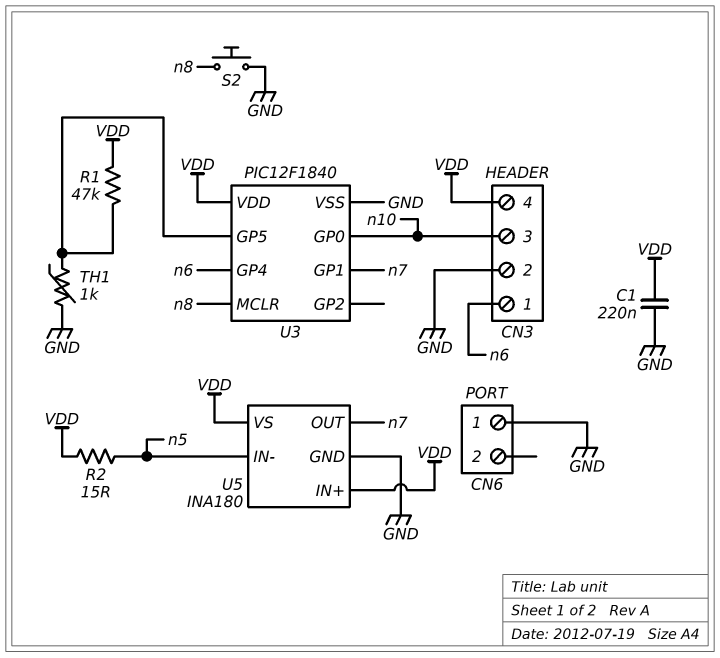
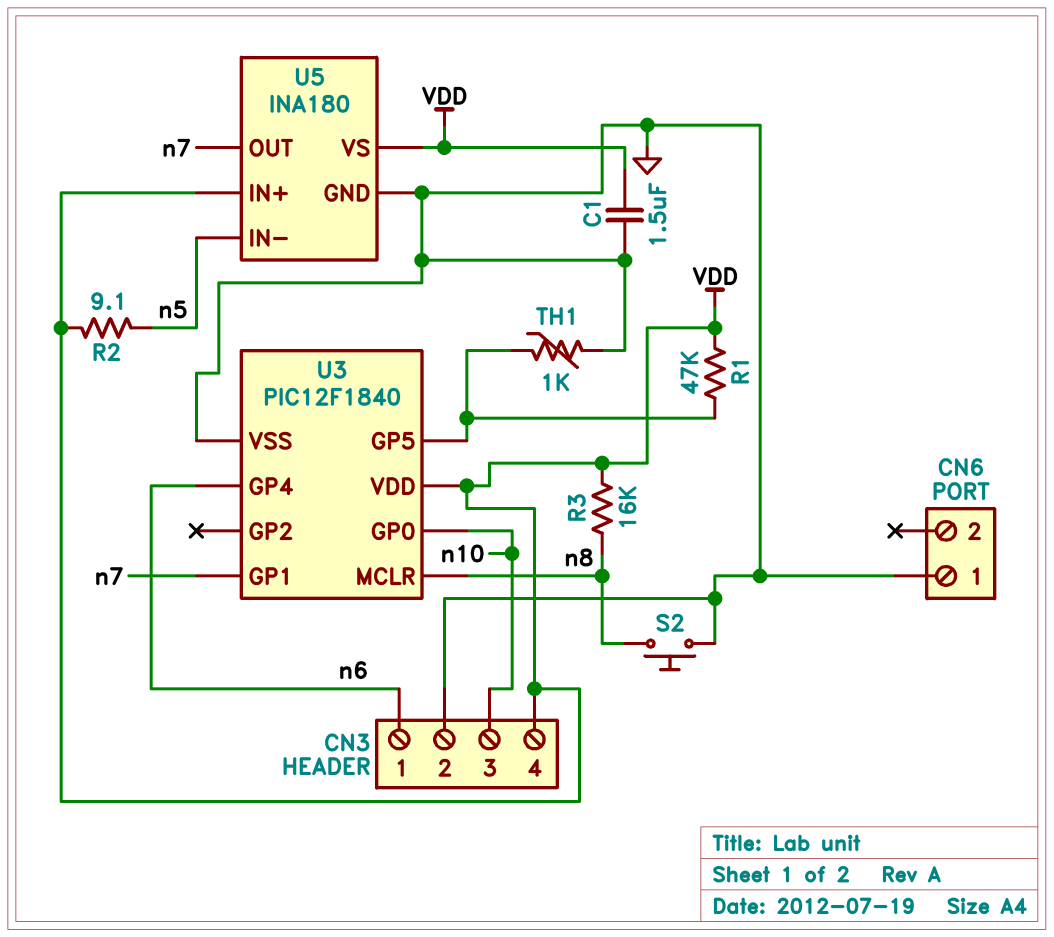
C1: 220nF (GND, VDD) -> 1.5uF (GND, VDD)
R2: 15 (VDD, n5) -> 9.1 (VDD, n5)
R3: none -> 16k (VDD, n8)

